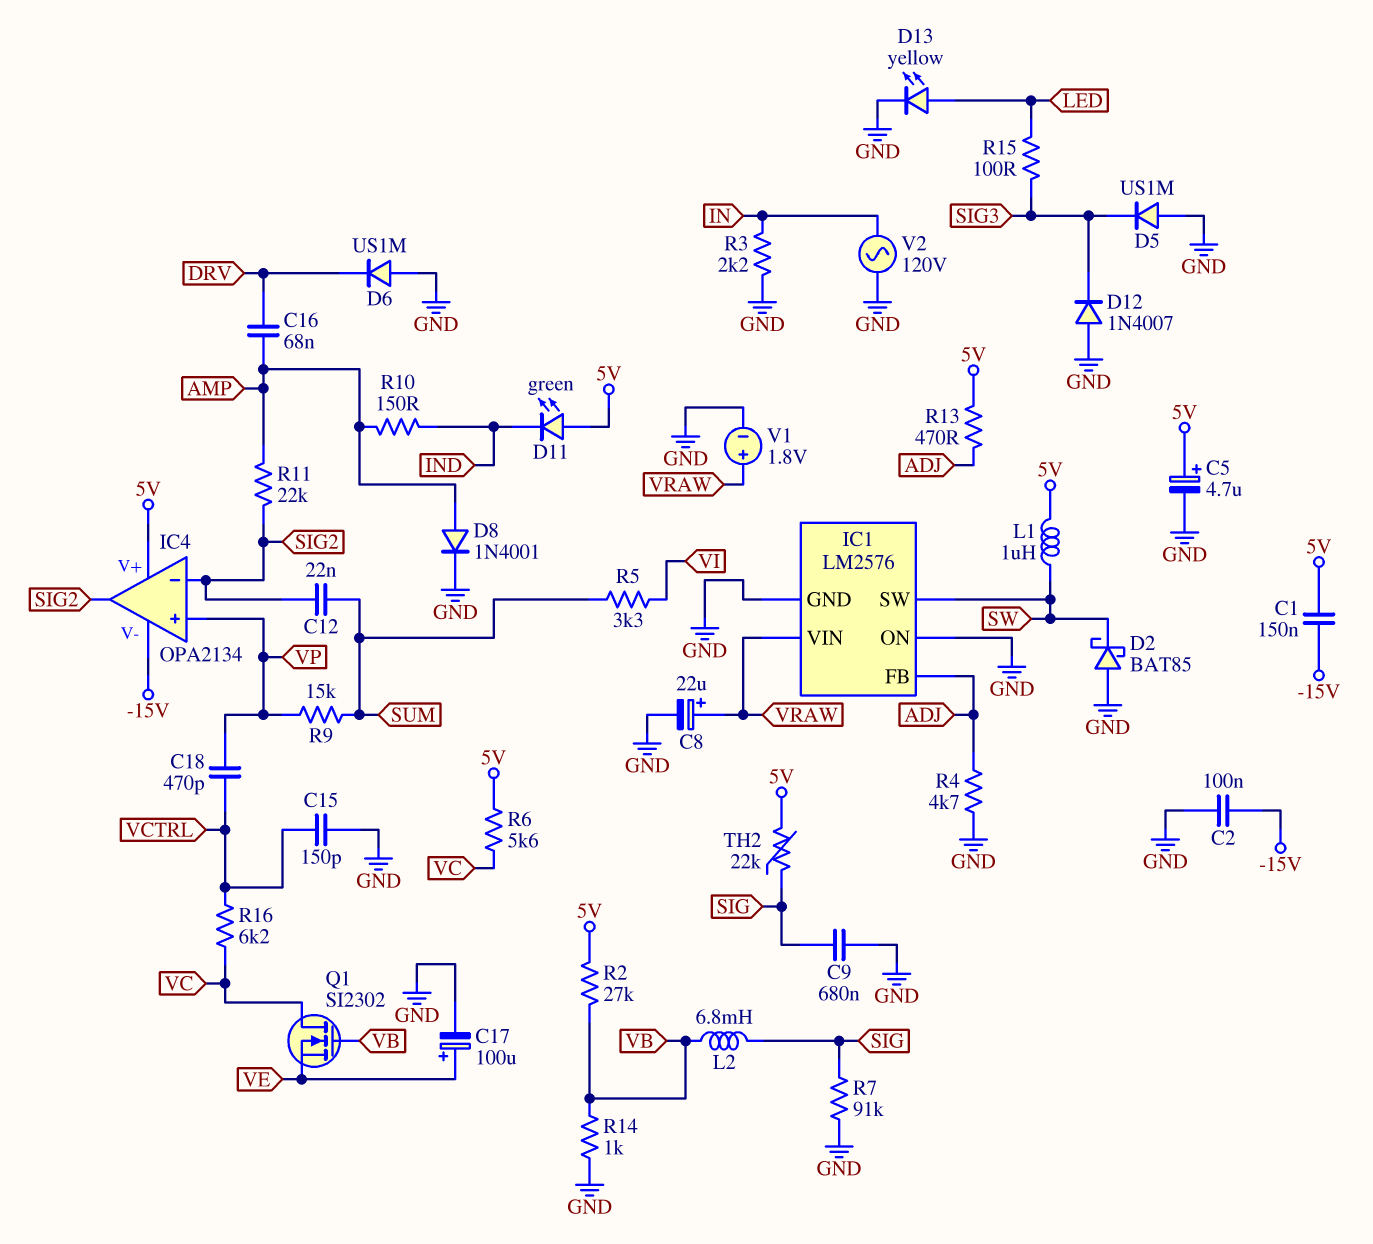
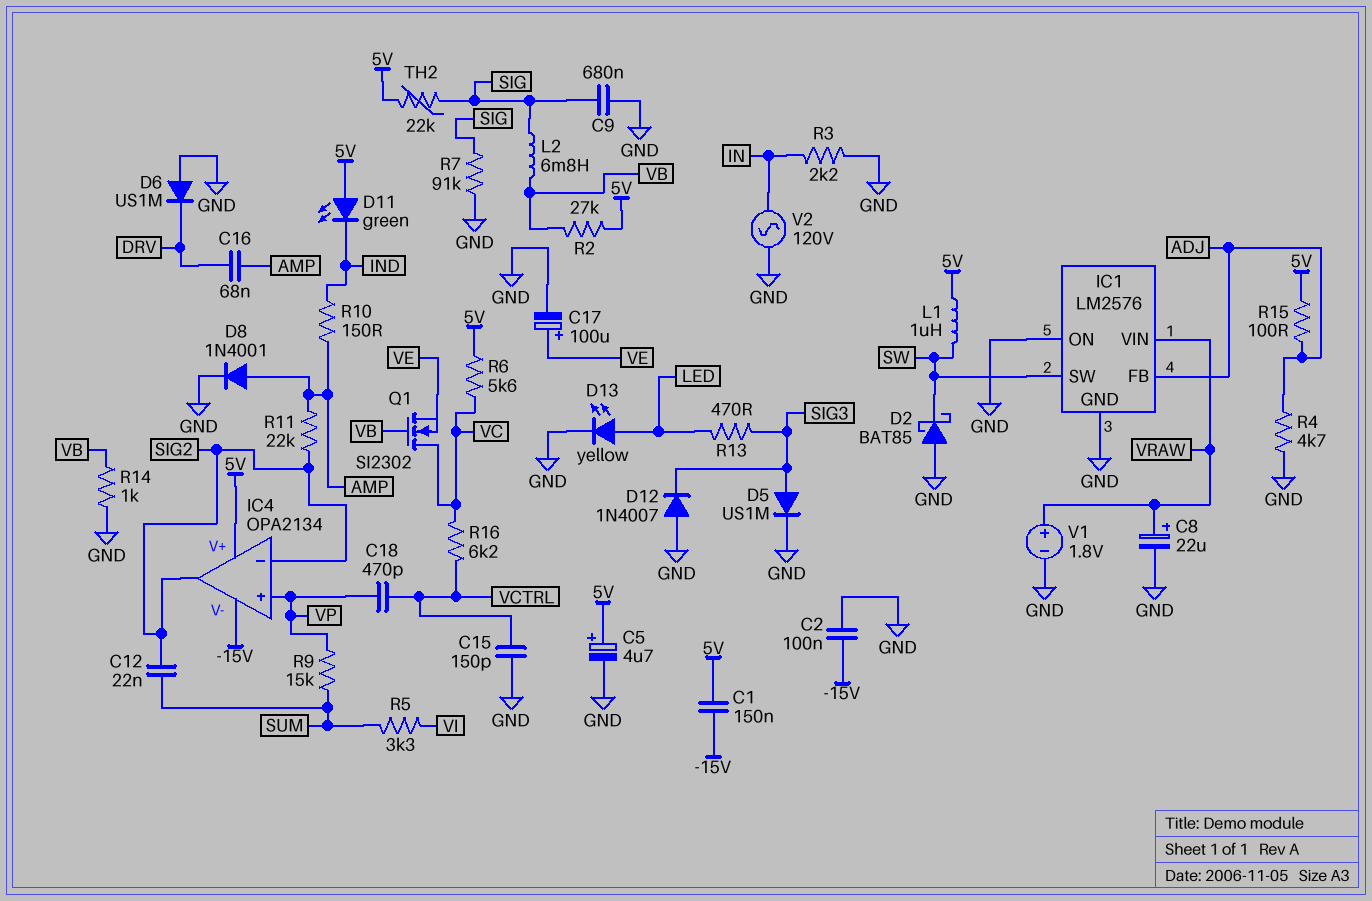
D5: diode US1M (A GND, K SIG3) -> diode US1M (A SIG3, K GND)
R13: 470 (5V, ADJ) -> 470 (LED, SIG3)
R15: 100 (LED, SIG3) -> 100 (5V, ADJ)

